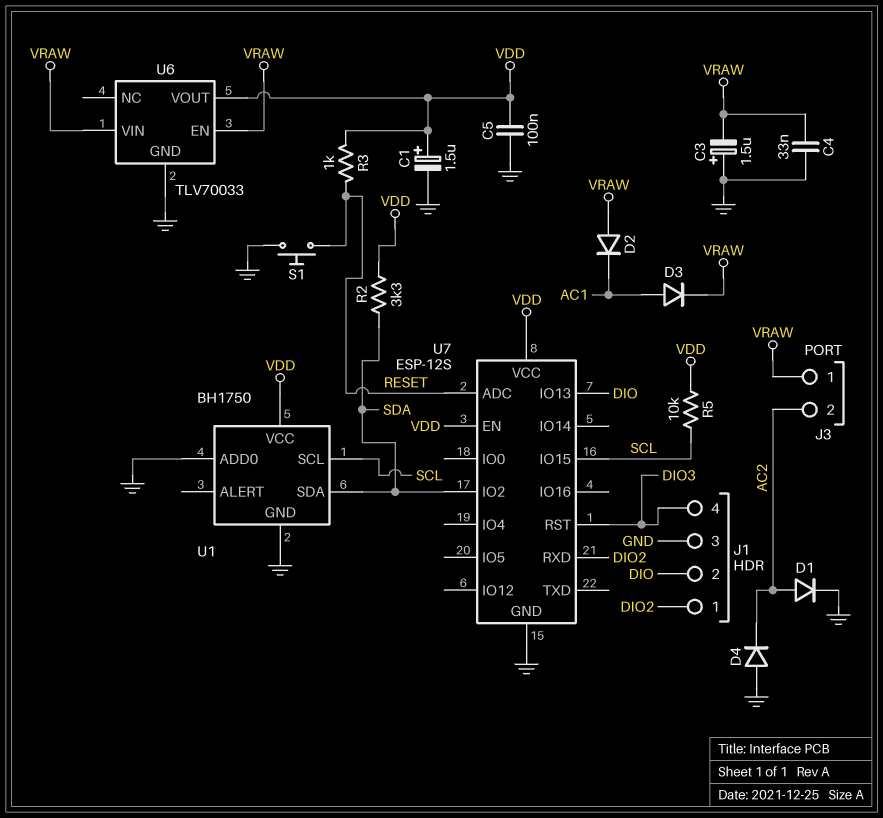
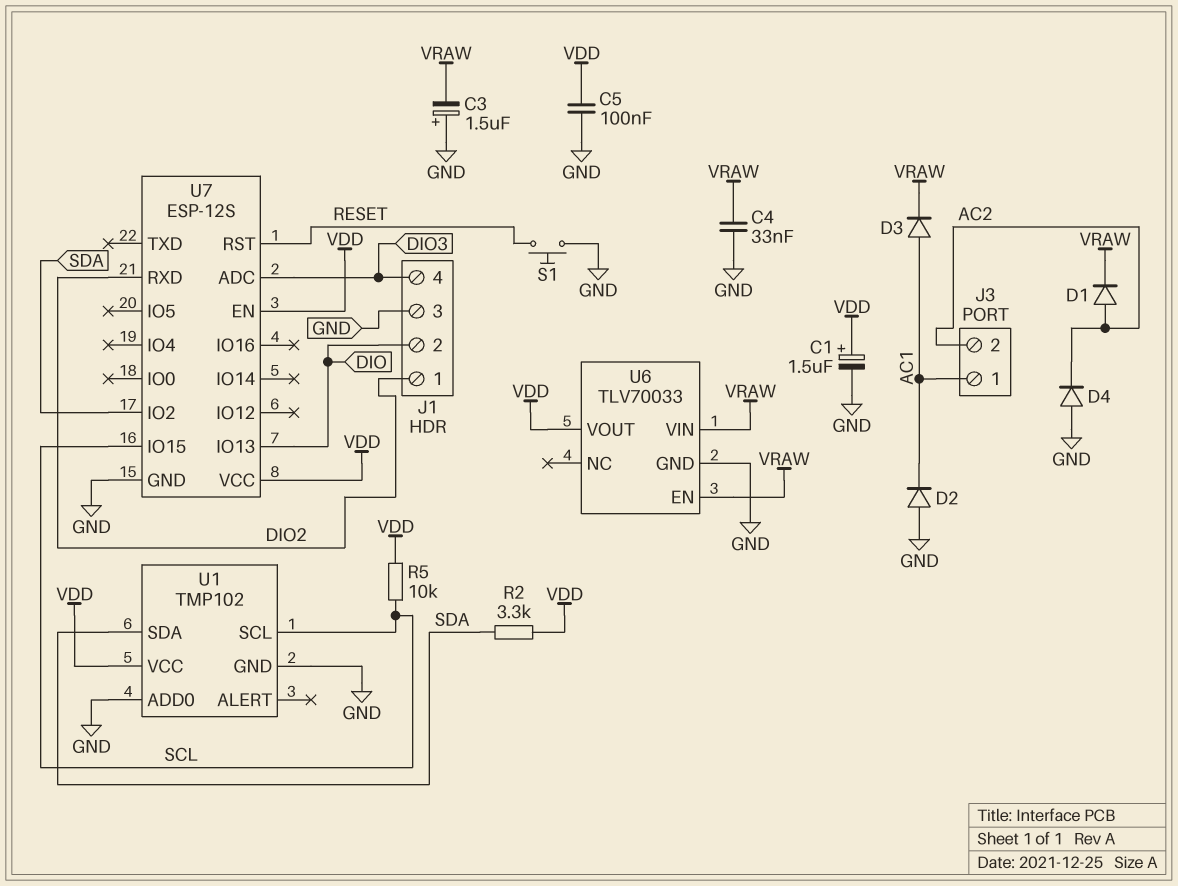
D1: diode (A AC2, K GND) -> diode (A AC2, K VRAW)
D2: diode (A VRAW, K AC1) -> diode (A GND, K AC1)
J3 pin 1: VRAW -> AC1
R3: 1k (RESET, VDD) -> none
U1: BH1750 -> TMP102
U7 pin ADC: RESET -> DIO3
U7 pin RST: DIO3 -> RESET

